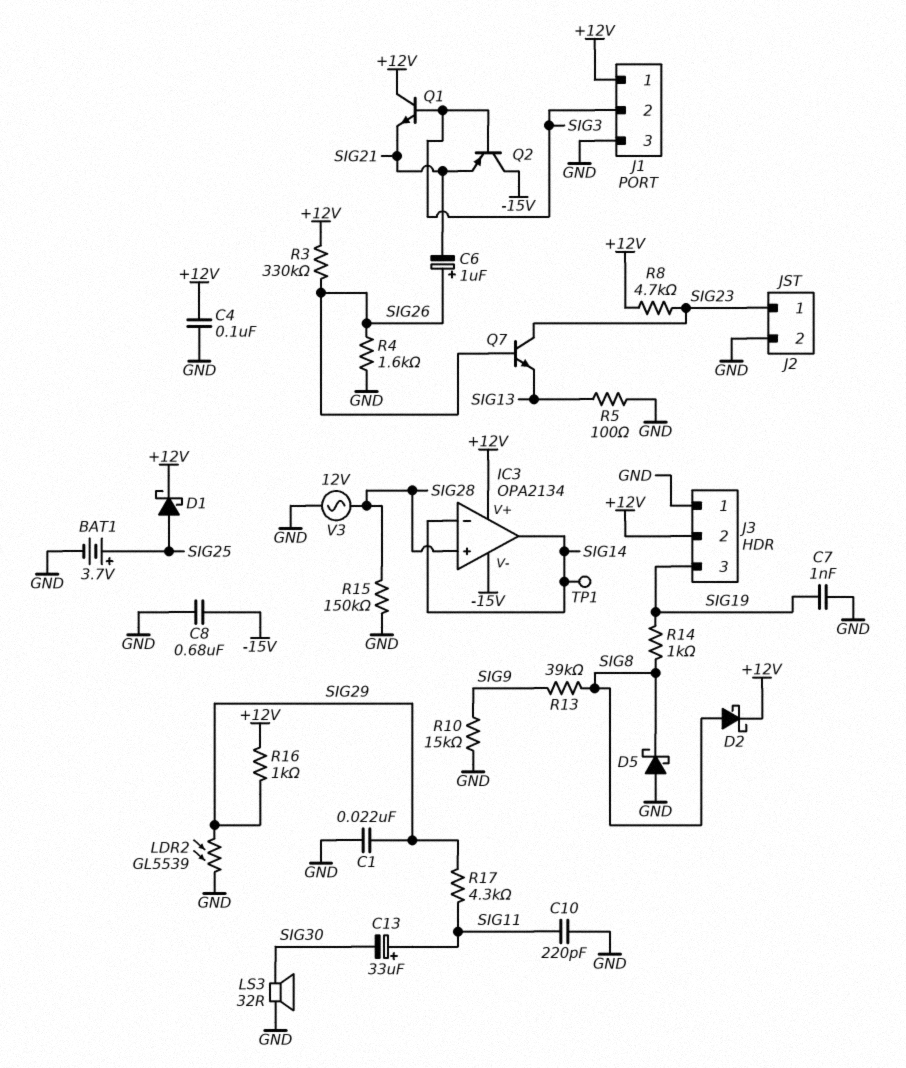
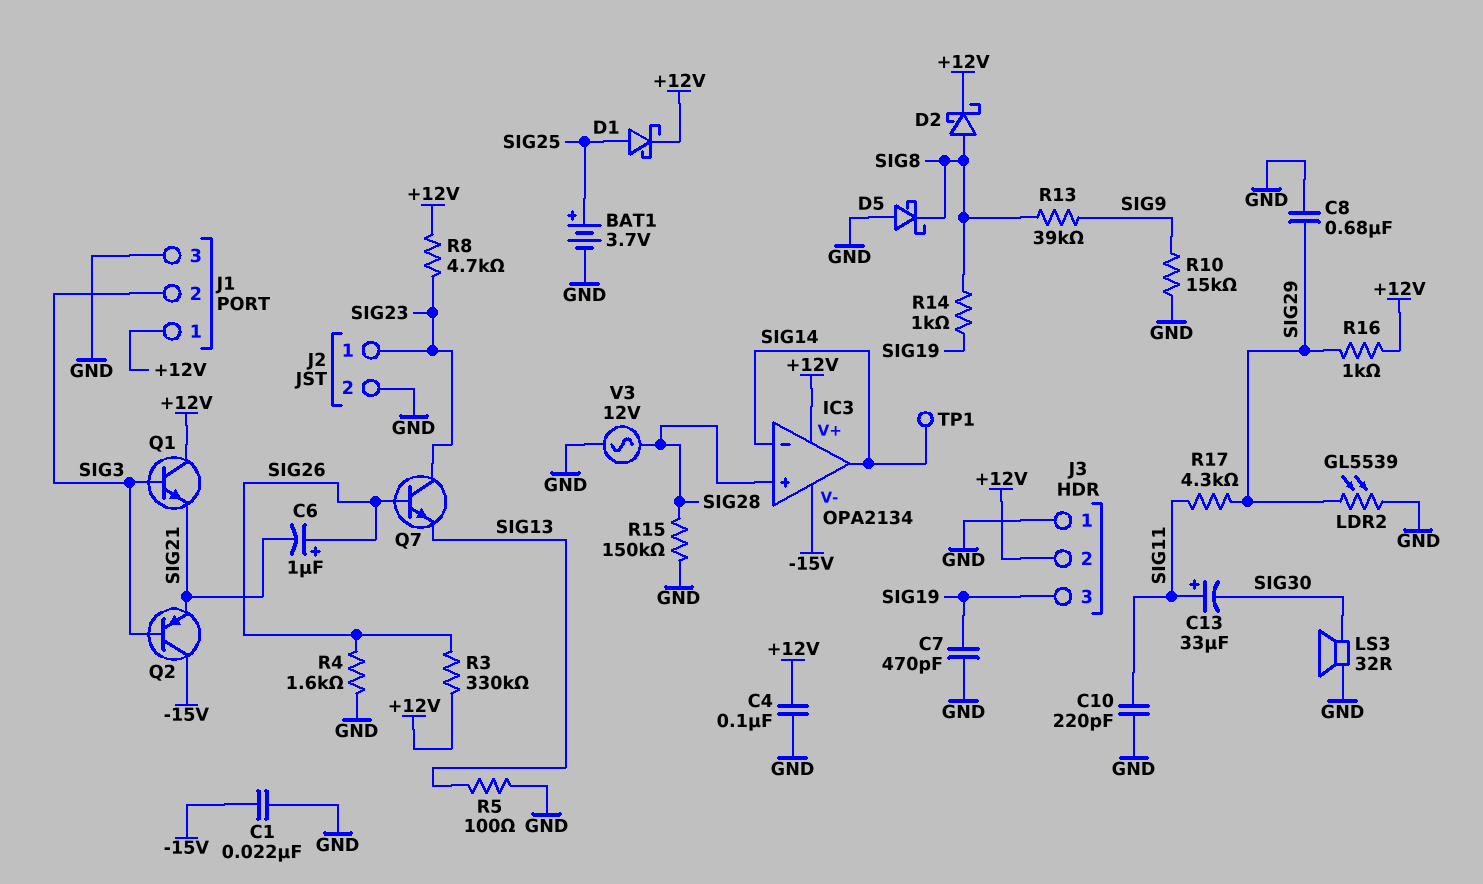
C1: 22nF (GND, SIG29) -> 22nF (-15V, GND)
C7: 1nF (GND, SIG19) -> 470pF (GND, SIG19)
C8: 680nF (-15V, GND) -> 680nF (GND, SIG29)

